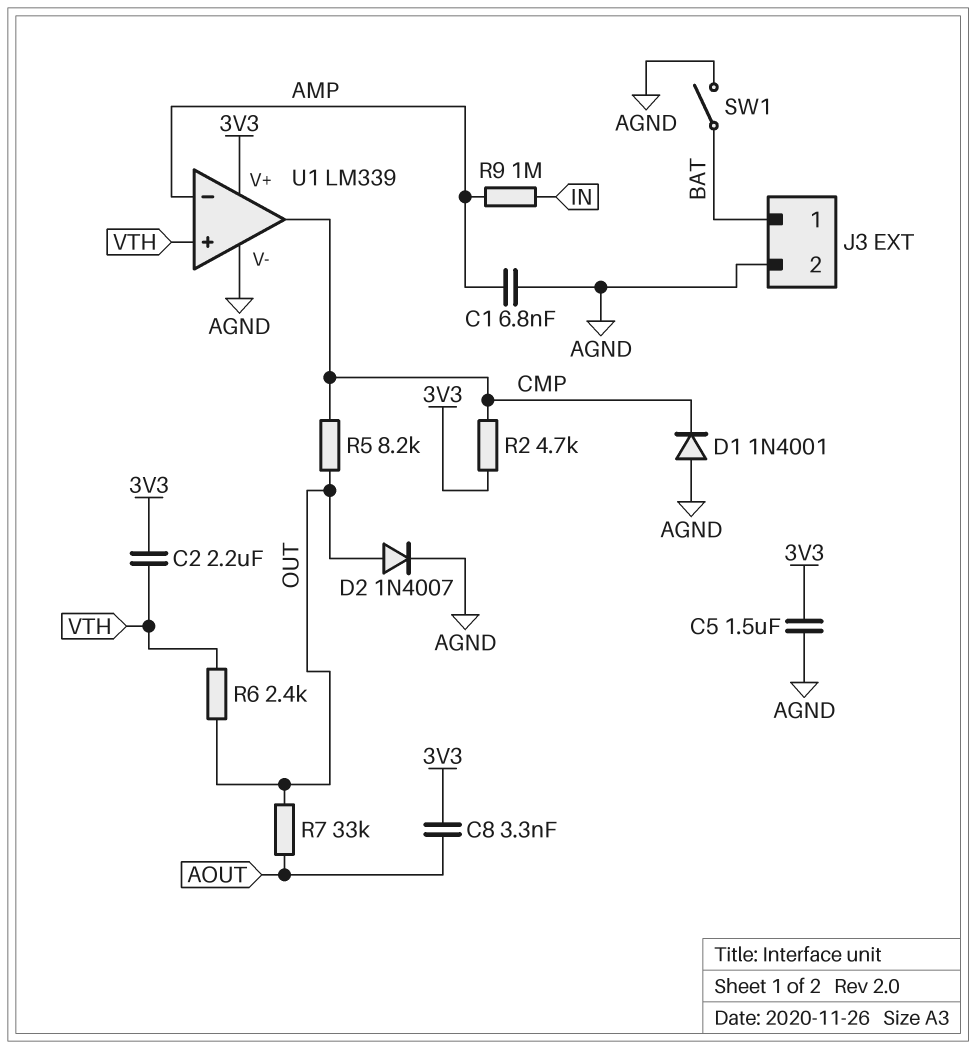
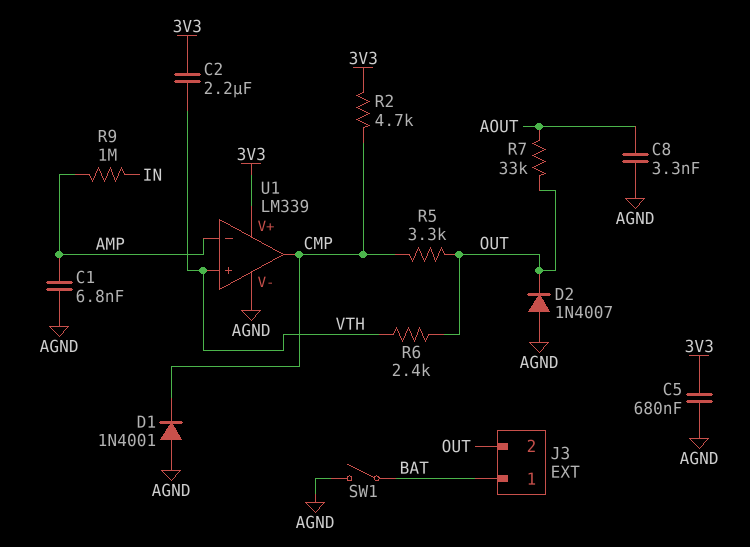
C5: 1.5uF (3V3, AGND) -> 680nF (3V3, AGND)
C8: 3.3nF (3V3, AOUT) -> 3.3nF (AGND, AOUT)
D2: diode 1N4007 (A OUT, K AGND) -> diode 1N4007 (A AGND, K OUT)
J3 pin 2: AGND -> OUT
R5: 8.2k (CMP, OUT) -> 3.3k (CMP, OUT)

